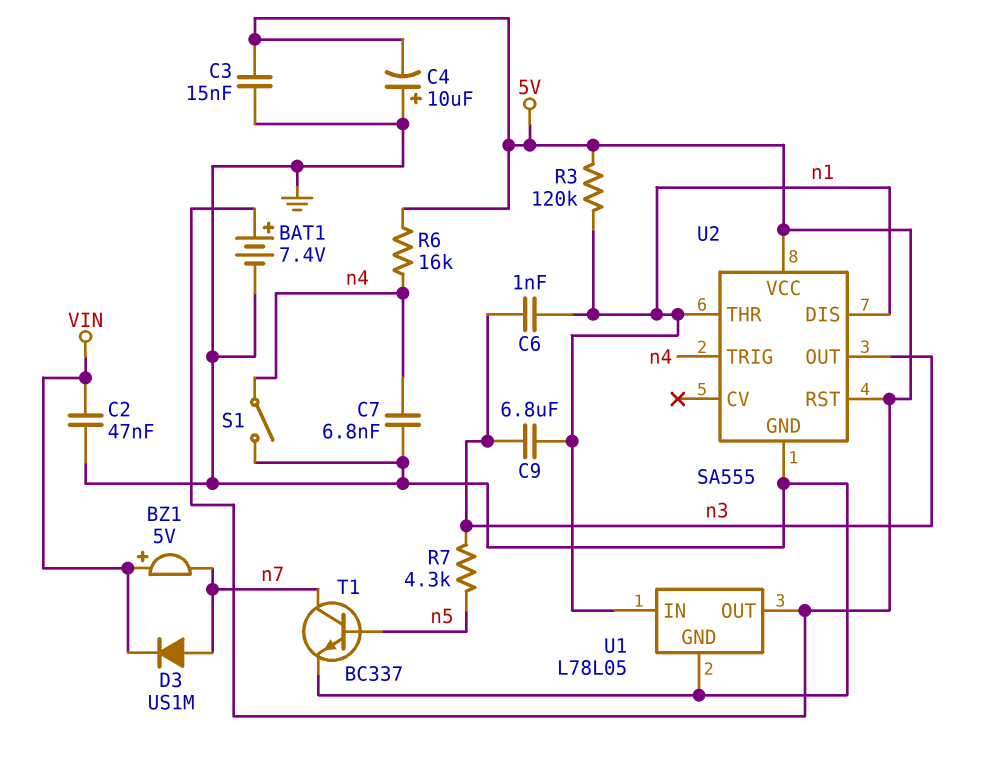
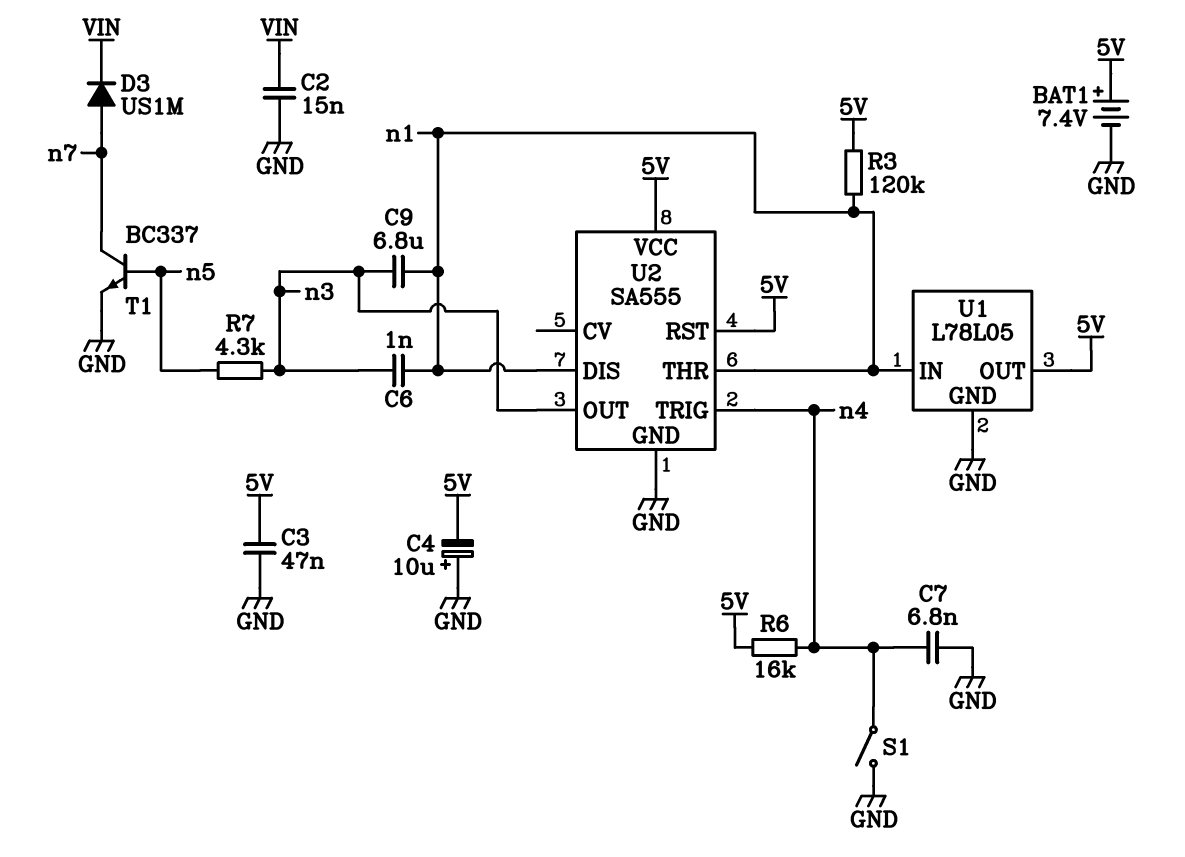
BZ1: buzzer 5V (plus VIN, minus n7) -> none
C2: 47nF (GND, VIN) -> 15nF (GND, VIN)
C3: 15nF (5V, GND) -> 47nF (5V, GND)

